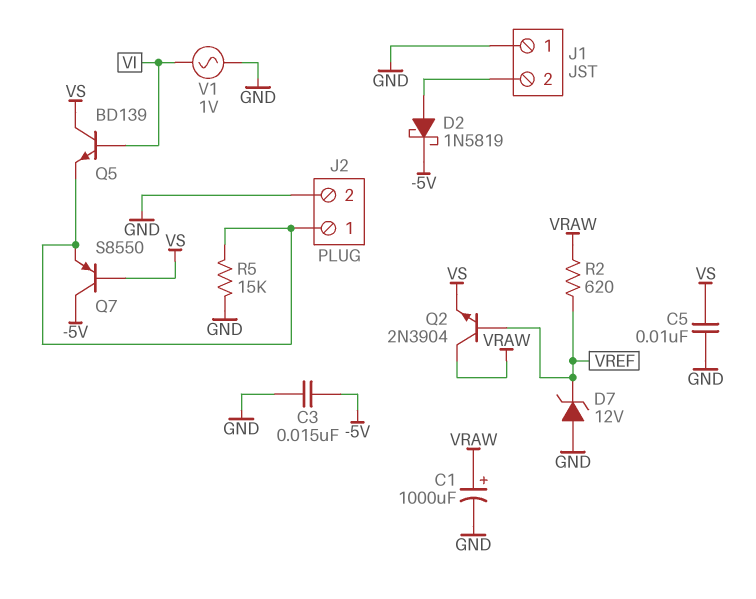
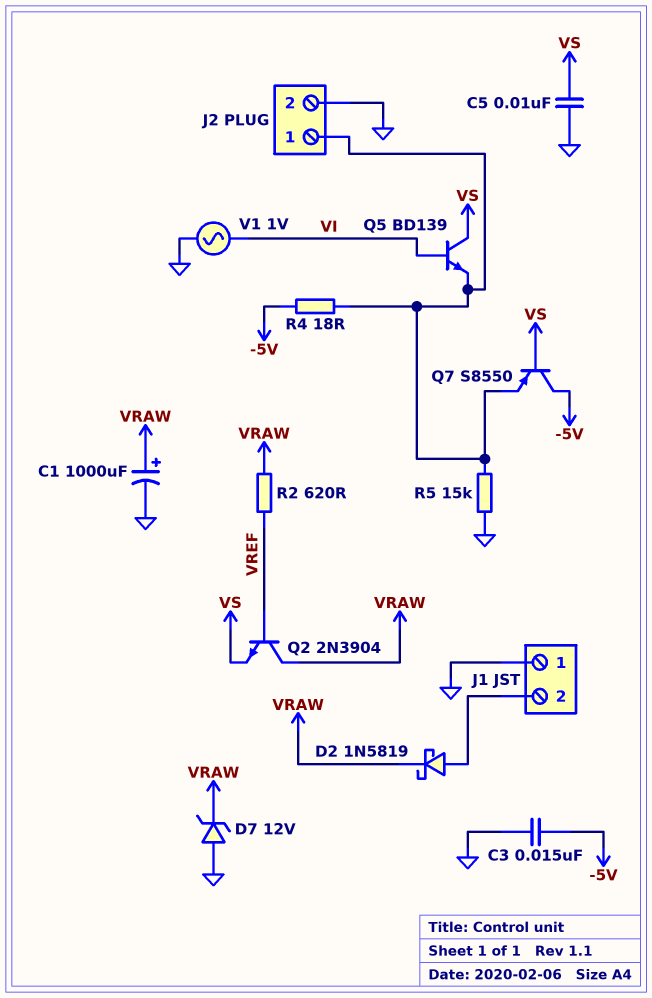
D2: schottky 1N5819 (A J1/2, K -5V) -> schottky 1N5819 (A J1/2, K VRAW)
D7: zener 12V (A GND, K VREF) -> zener 12V (A GND, K VRAW)
R4: none -> 18 (-5V, J2/1)

